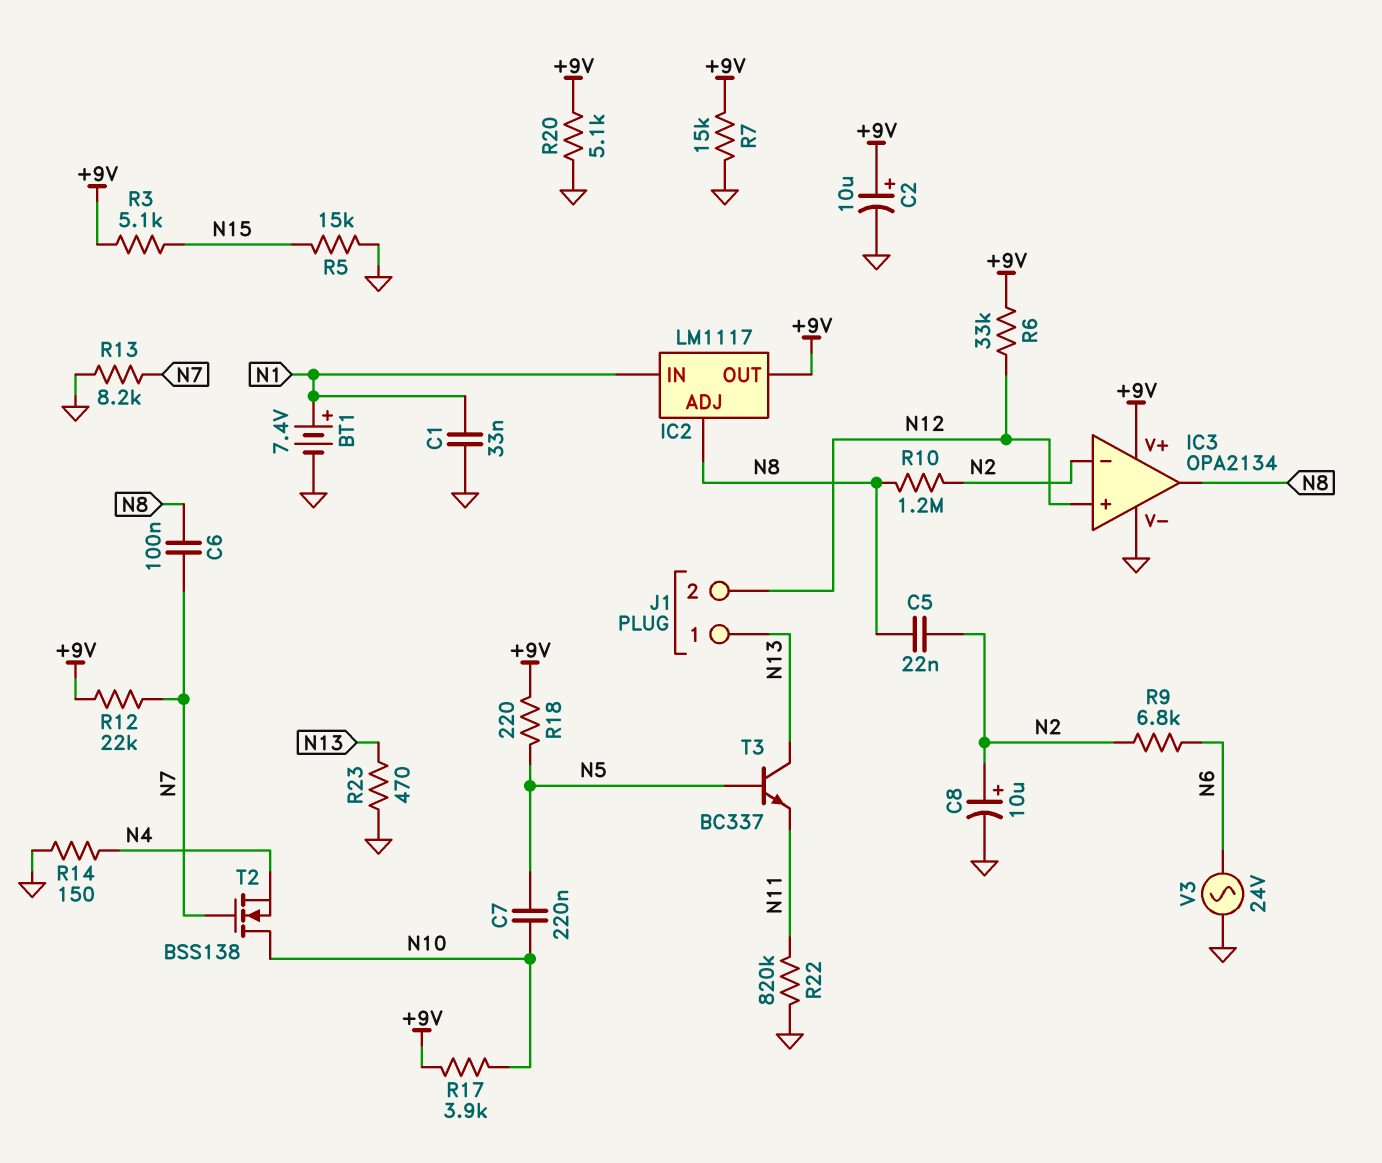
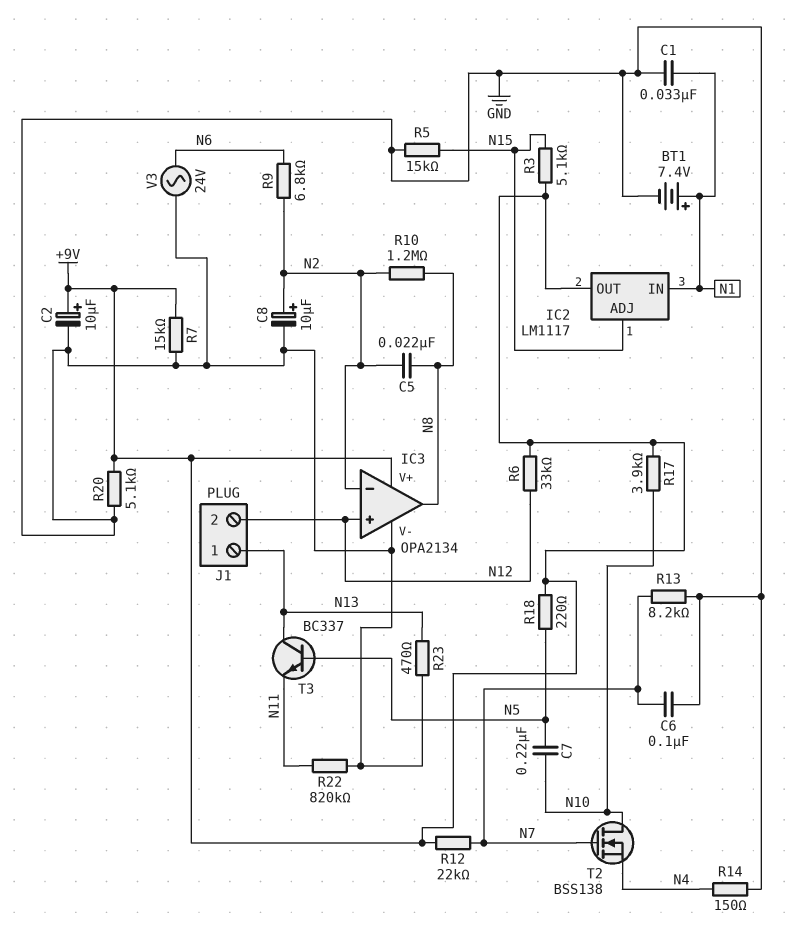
C6: 100nF (N7, N8) -> 100nF (GND, N7)
IC2 pin ADJ: N8 -> N15

